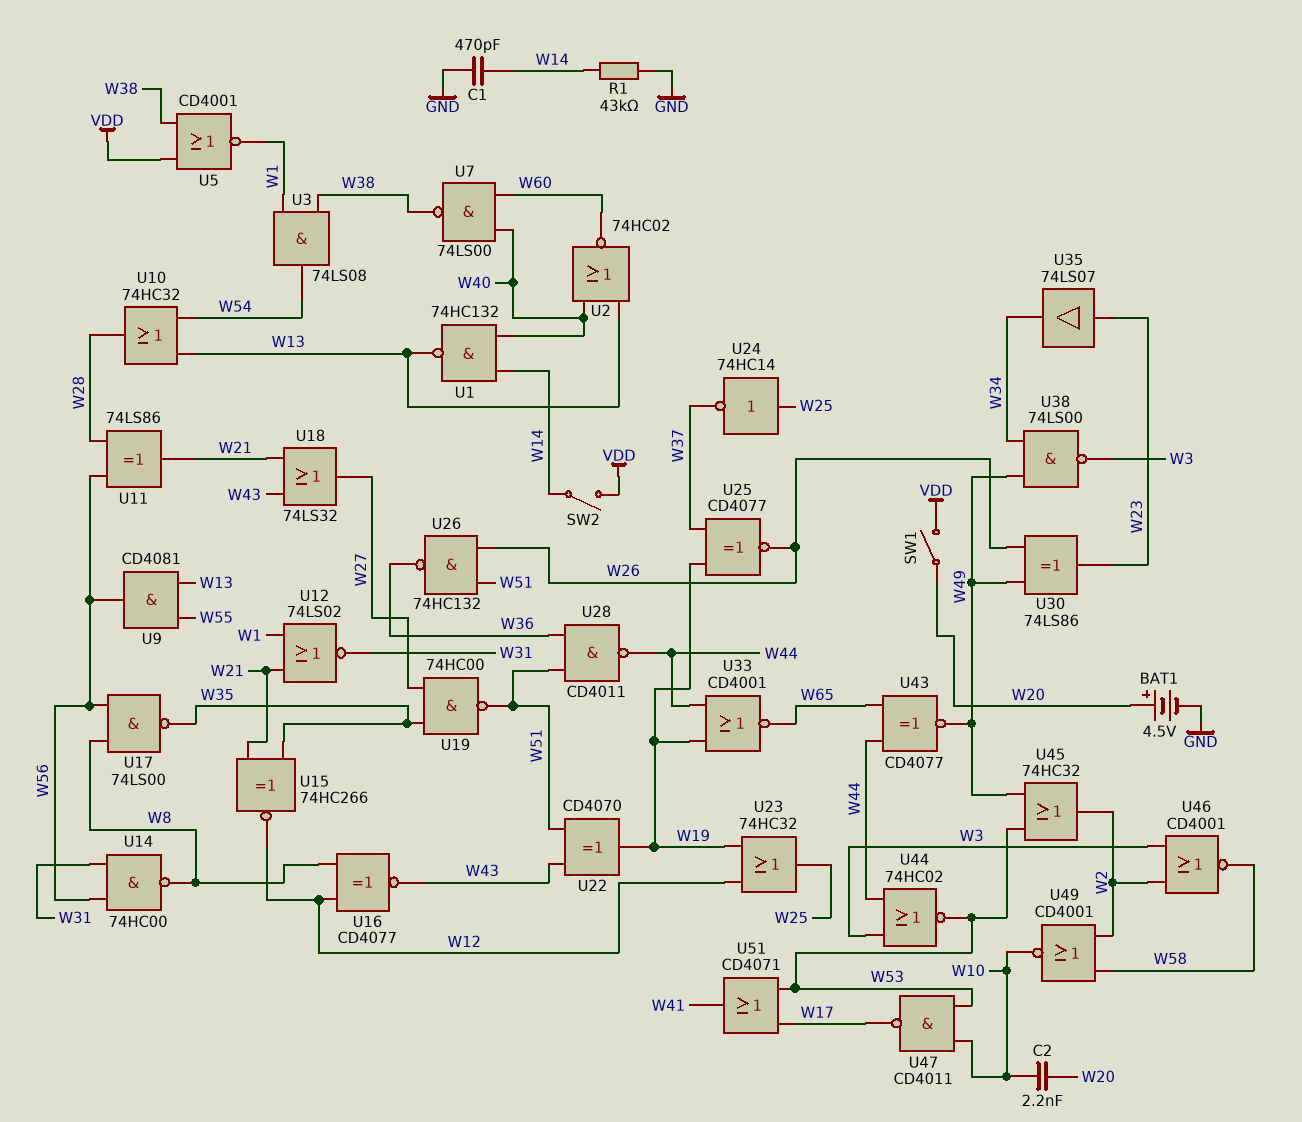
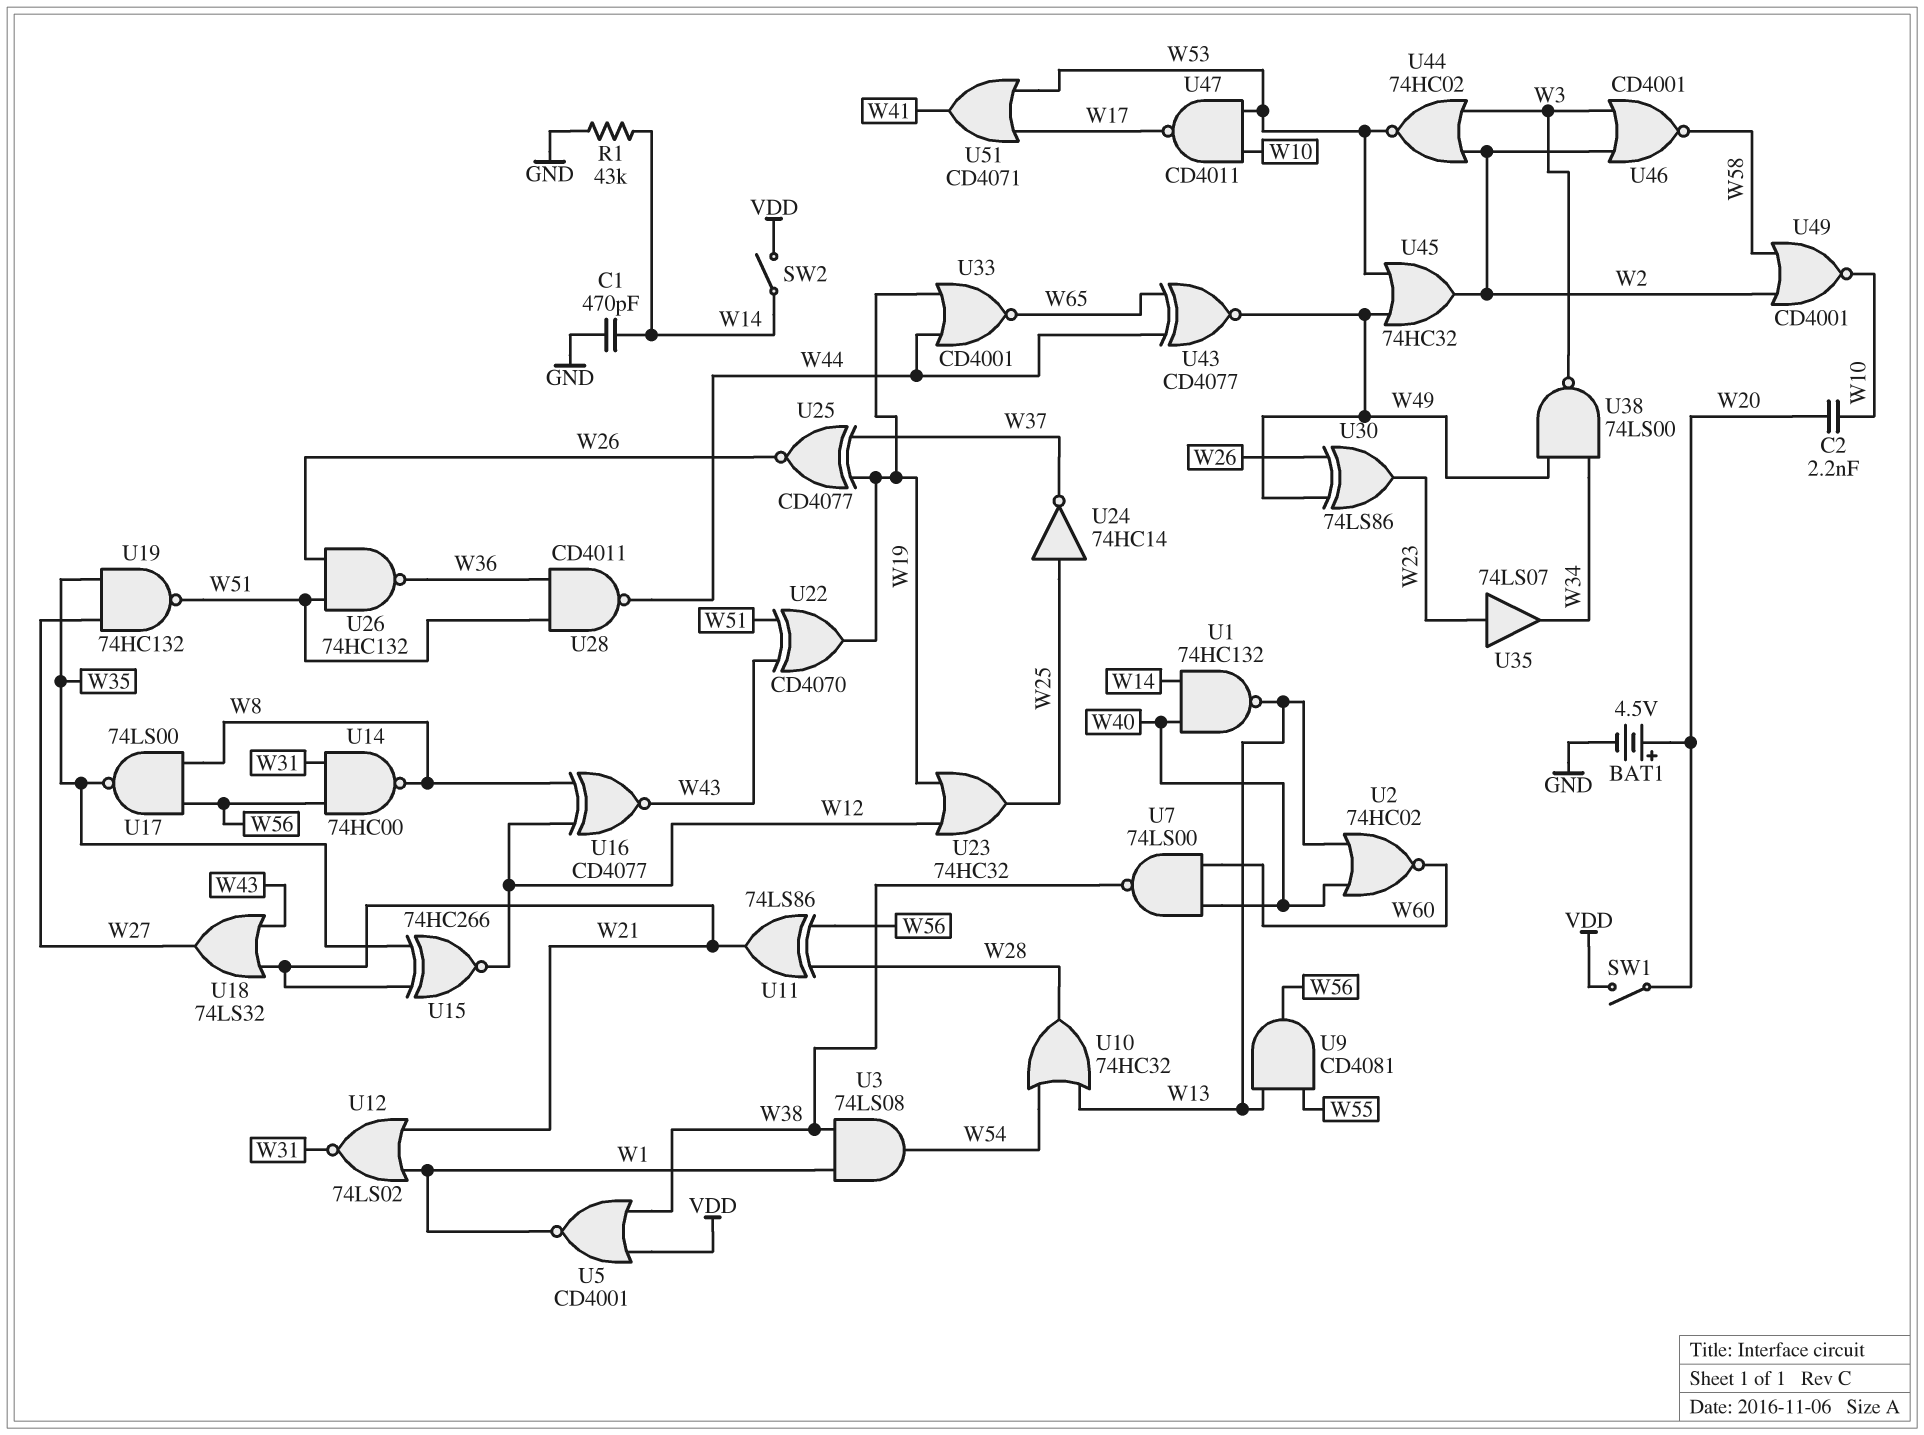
U19: NAND 74HC00 (in W27, in W35, out W51) -> NAND 74HC132 (in W27, in W35, out W51)
U44: NOR 74HC02 (in W3, in W44, out W53) -> NOR 74HC02 (in W2, in W3, out W53)

